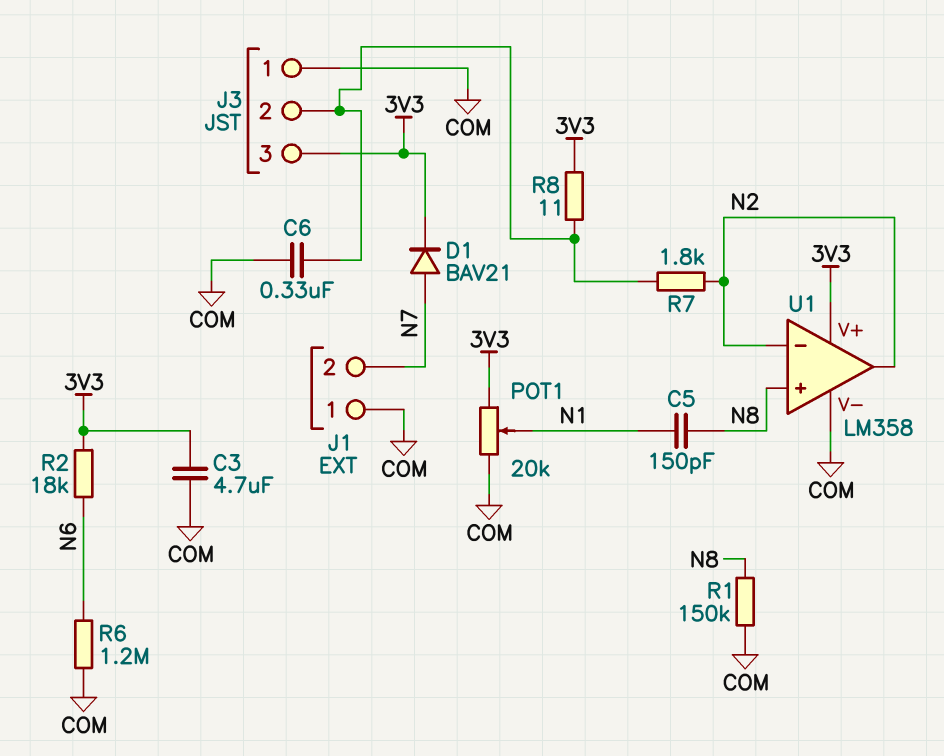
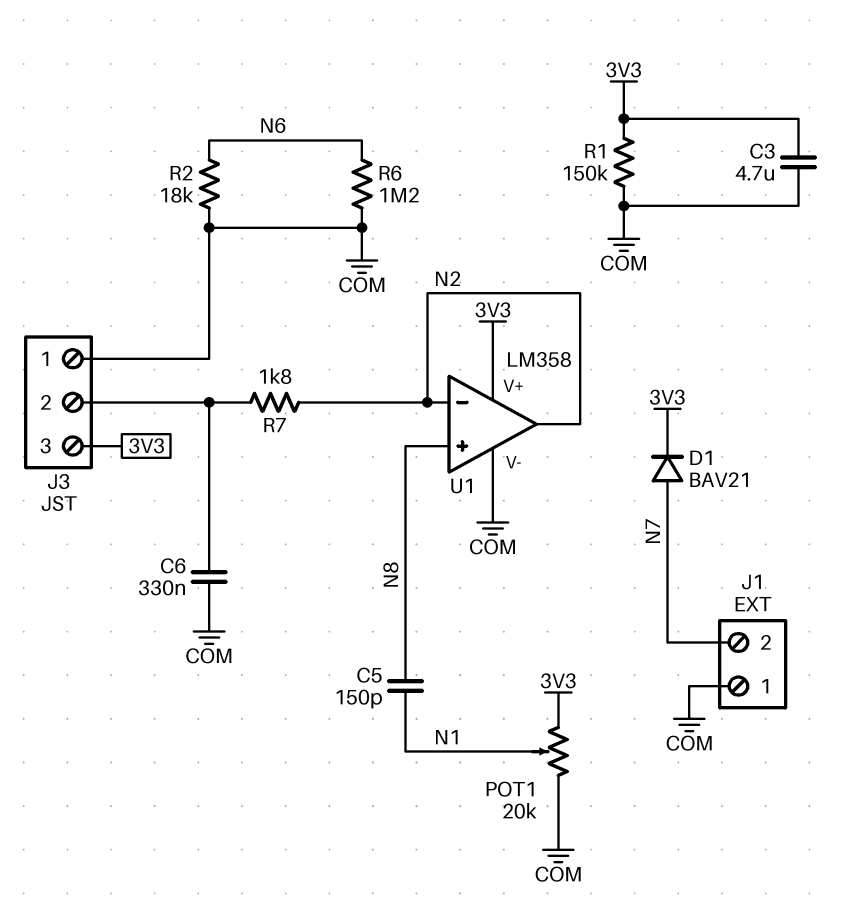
R1: 150k (COM, N8) -> 150k (3V3, COM)
R2: 18k (3V3, N6) -> 18k (COM, N6)
R8: 11 (3V3, J3/2) -> none

